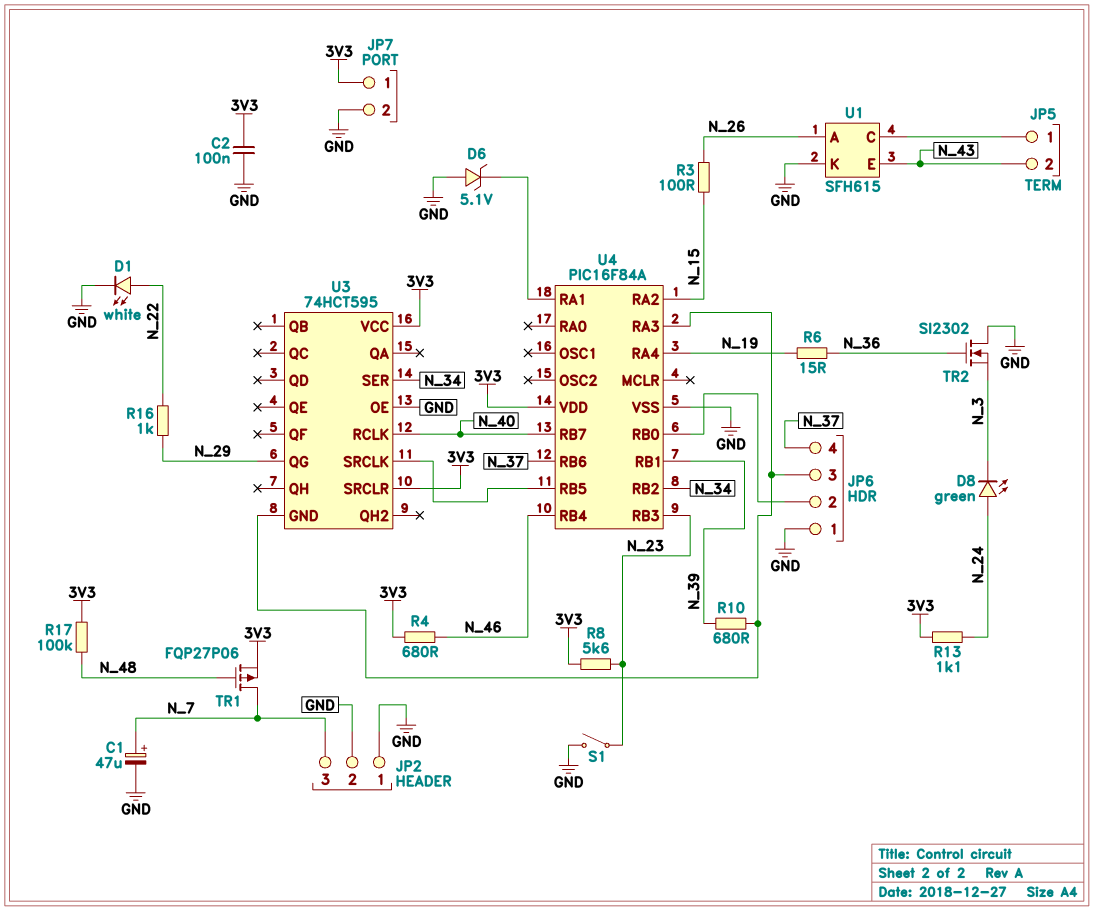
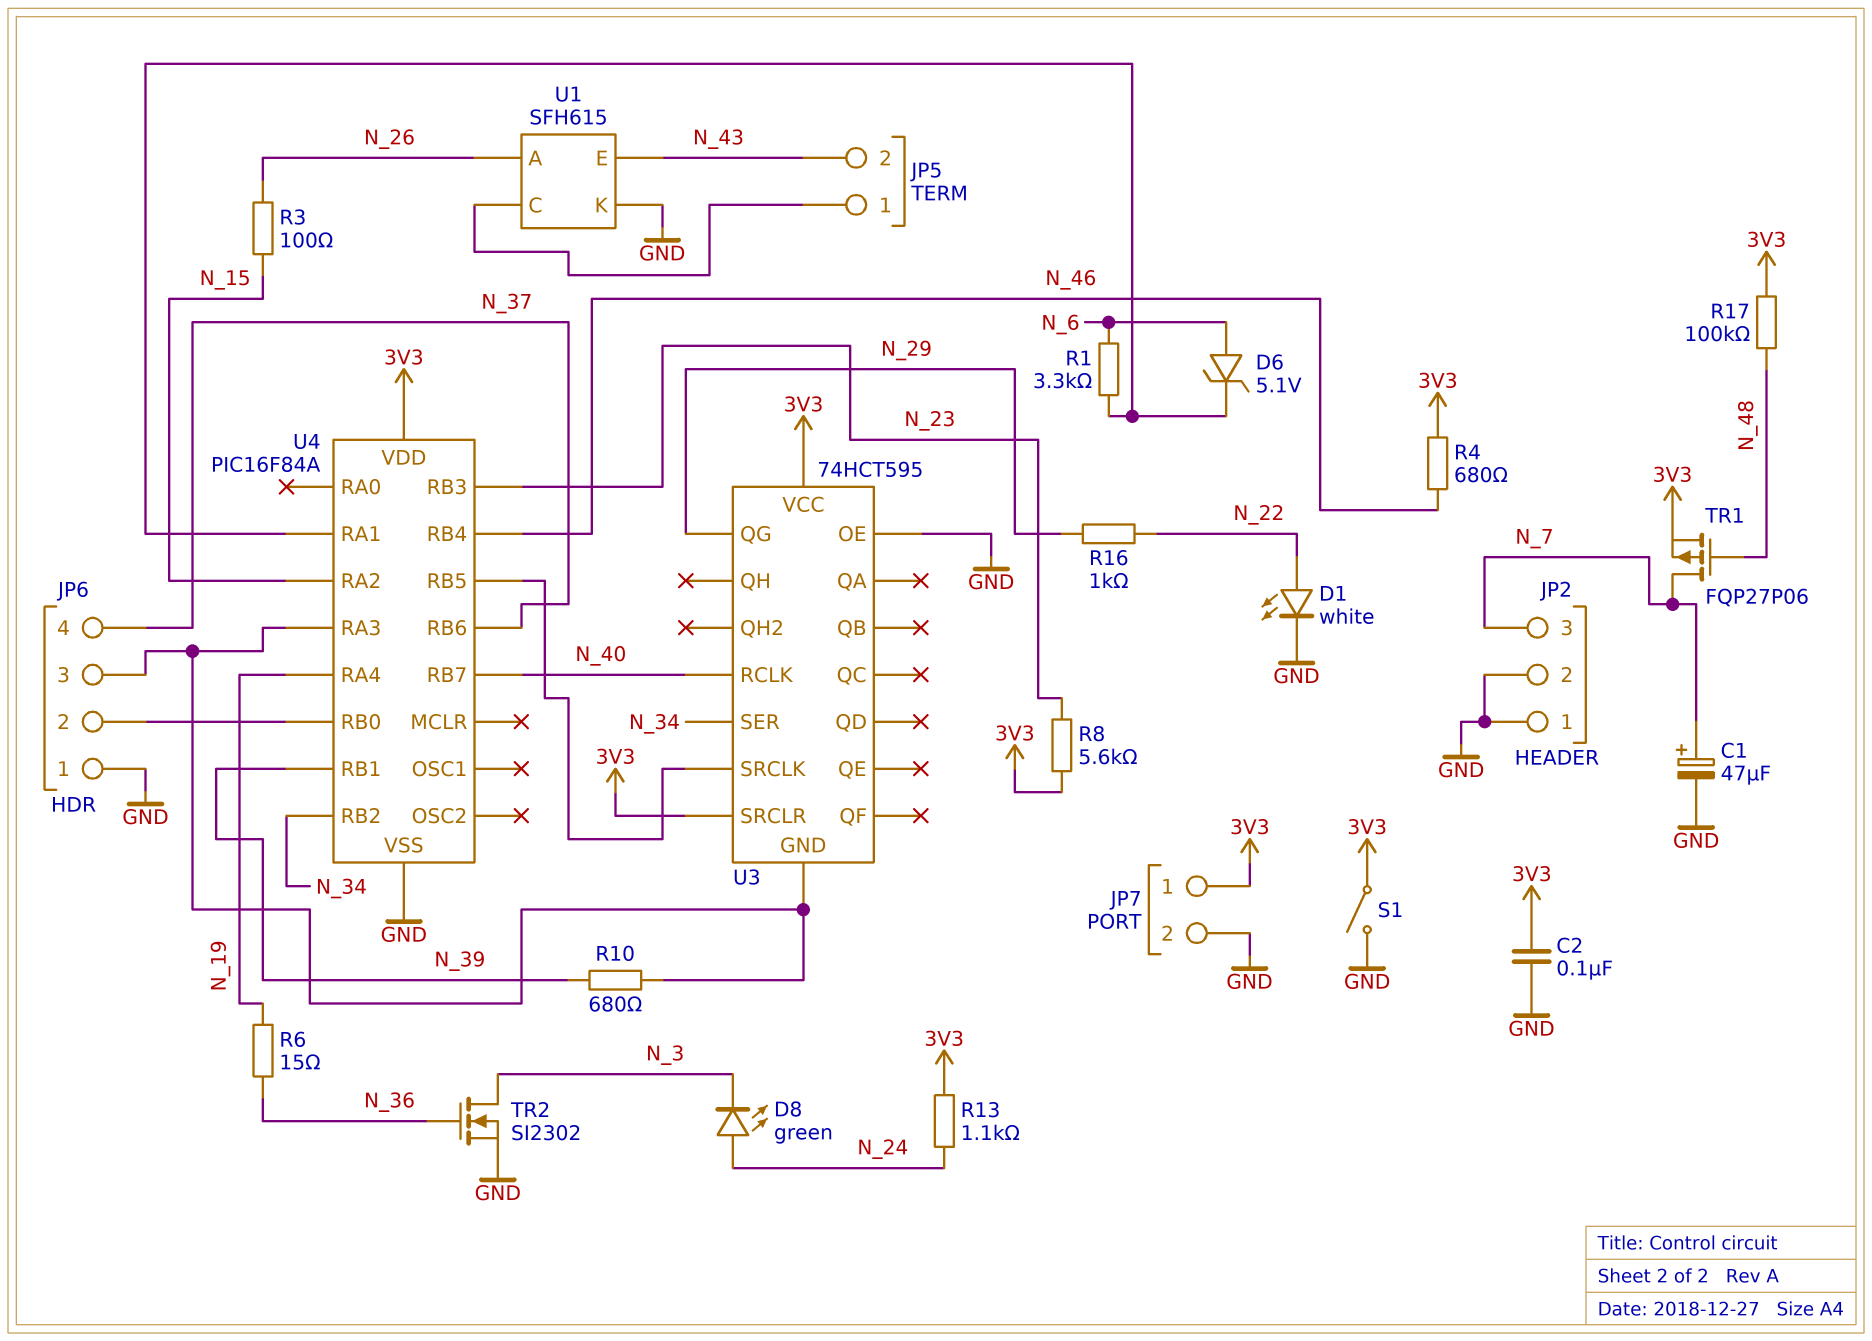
D6: zener 5.1V (A GND, K U4/RA1) -> zener 5.1V (A N_6, K U4/RA1)
R1: none -> 3.3k (N_6, U4/RA1)
S1: switch (GND, N_23) -> switch (3V3, GND)
TR2: NMOS SI2302 (G N_36, D GND, S N_3) -> NMOS SI2302 (G N_36, D N_3, S GND)

